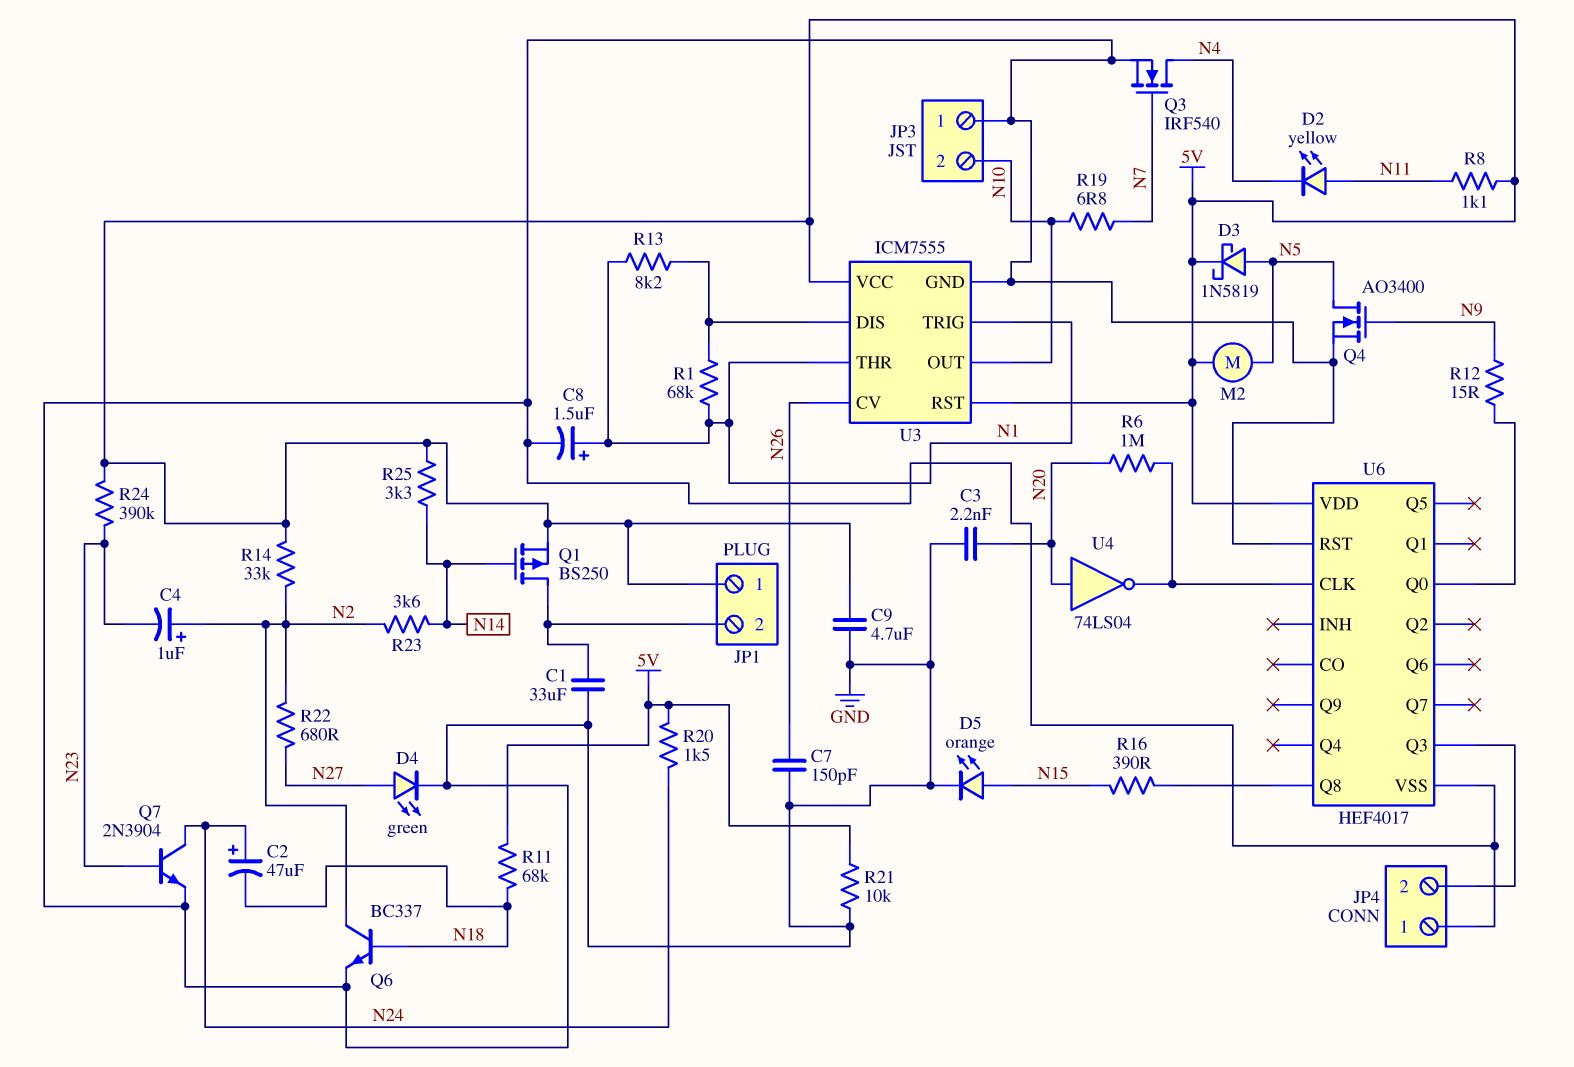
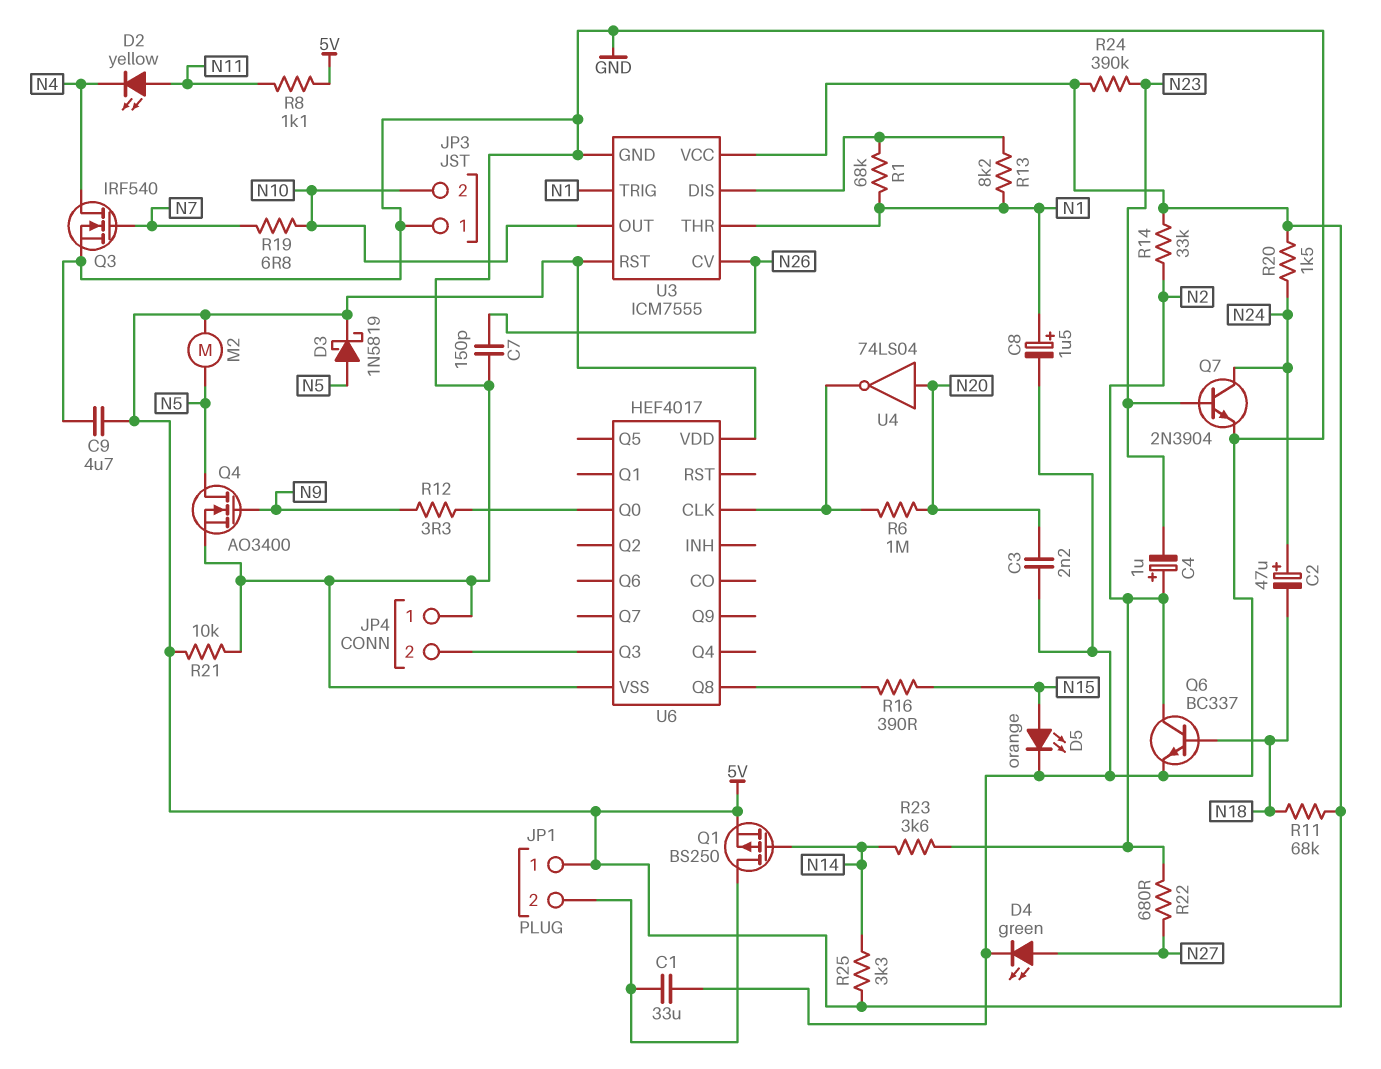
R12: 15 (N9, U6/Q0) -> 3.3 (N9, U6/Q0)
U6 pin RST: GND -> none

